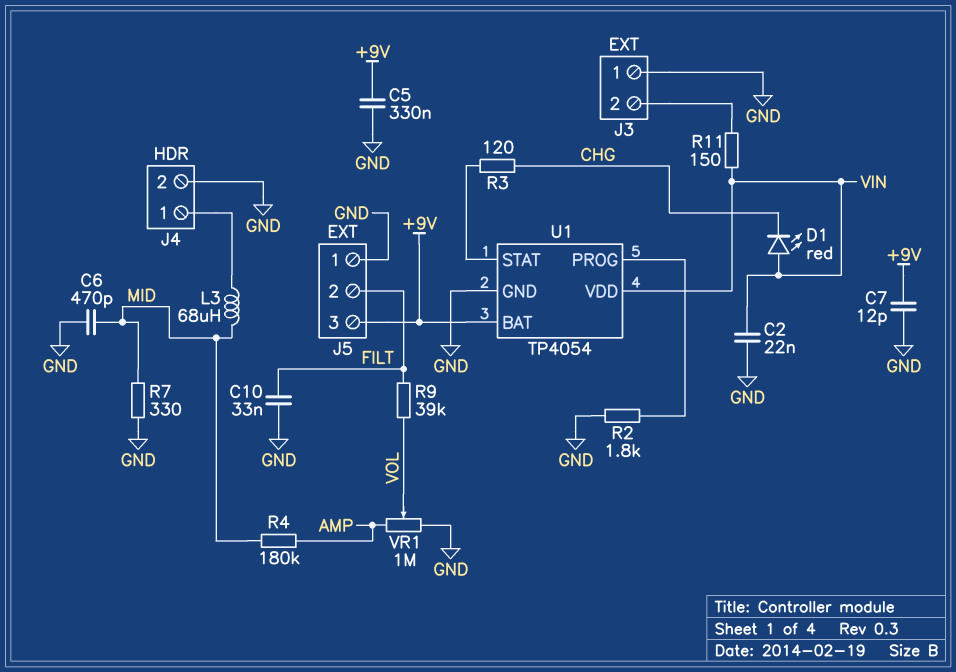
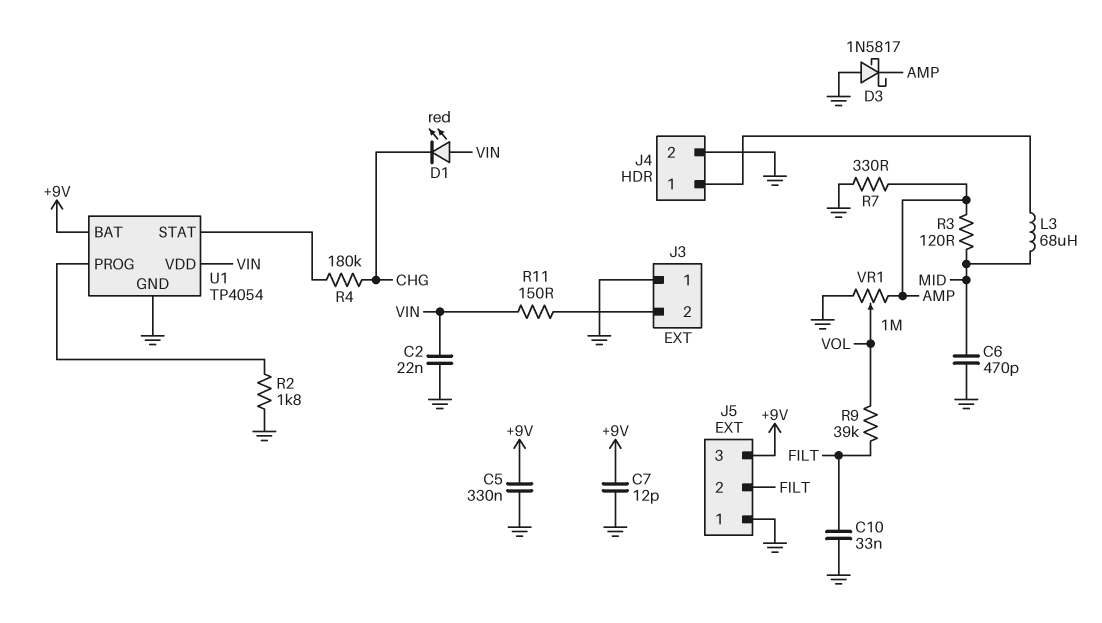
D3: none -> schottky 1N5817 (A GND, K AMP)
R3: 120 (CHG, U1/STAT) -> 120 (AMP, MID)
R4: 180k (AMP, MID) -> 180k (CHG, U1/STAT)
R7: 330 (GND, MID) -> 330 (AMP, GND)

